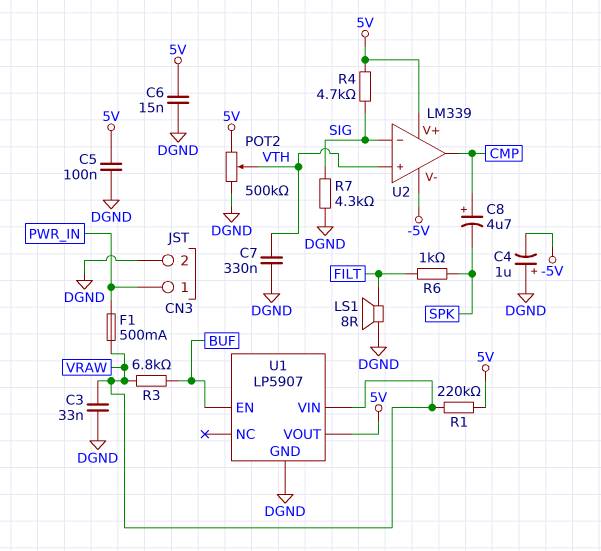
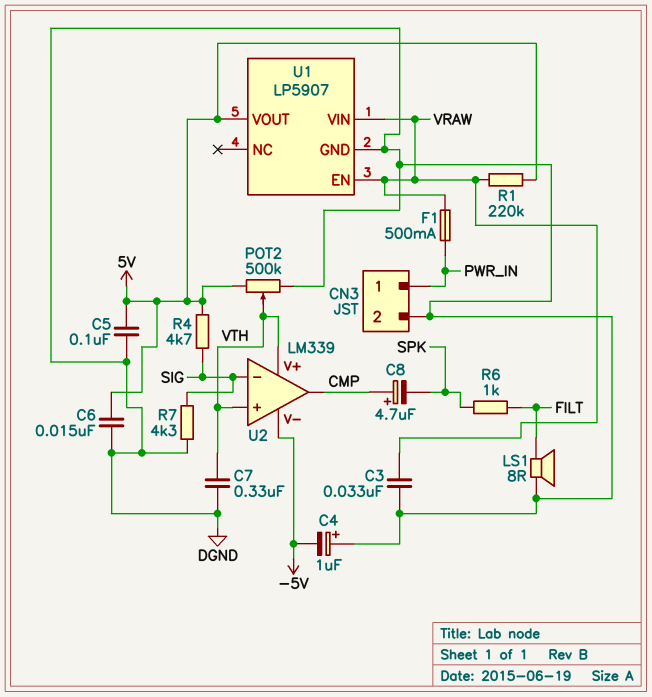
R3: 6.8k (BUF, VRAW) -> none
U1 pin EN: BUF -> VRAW
U2 pin V+: 5V -> VTH

